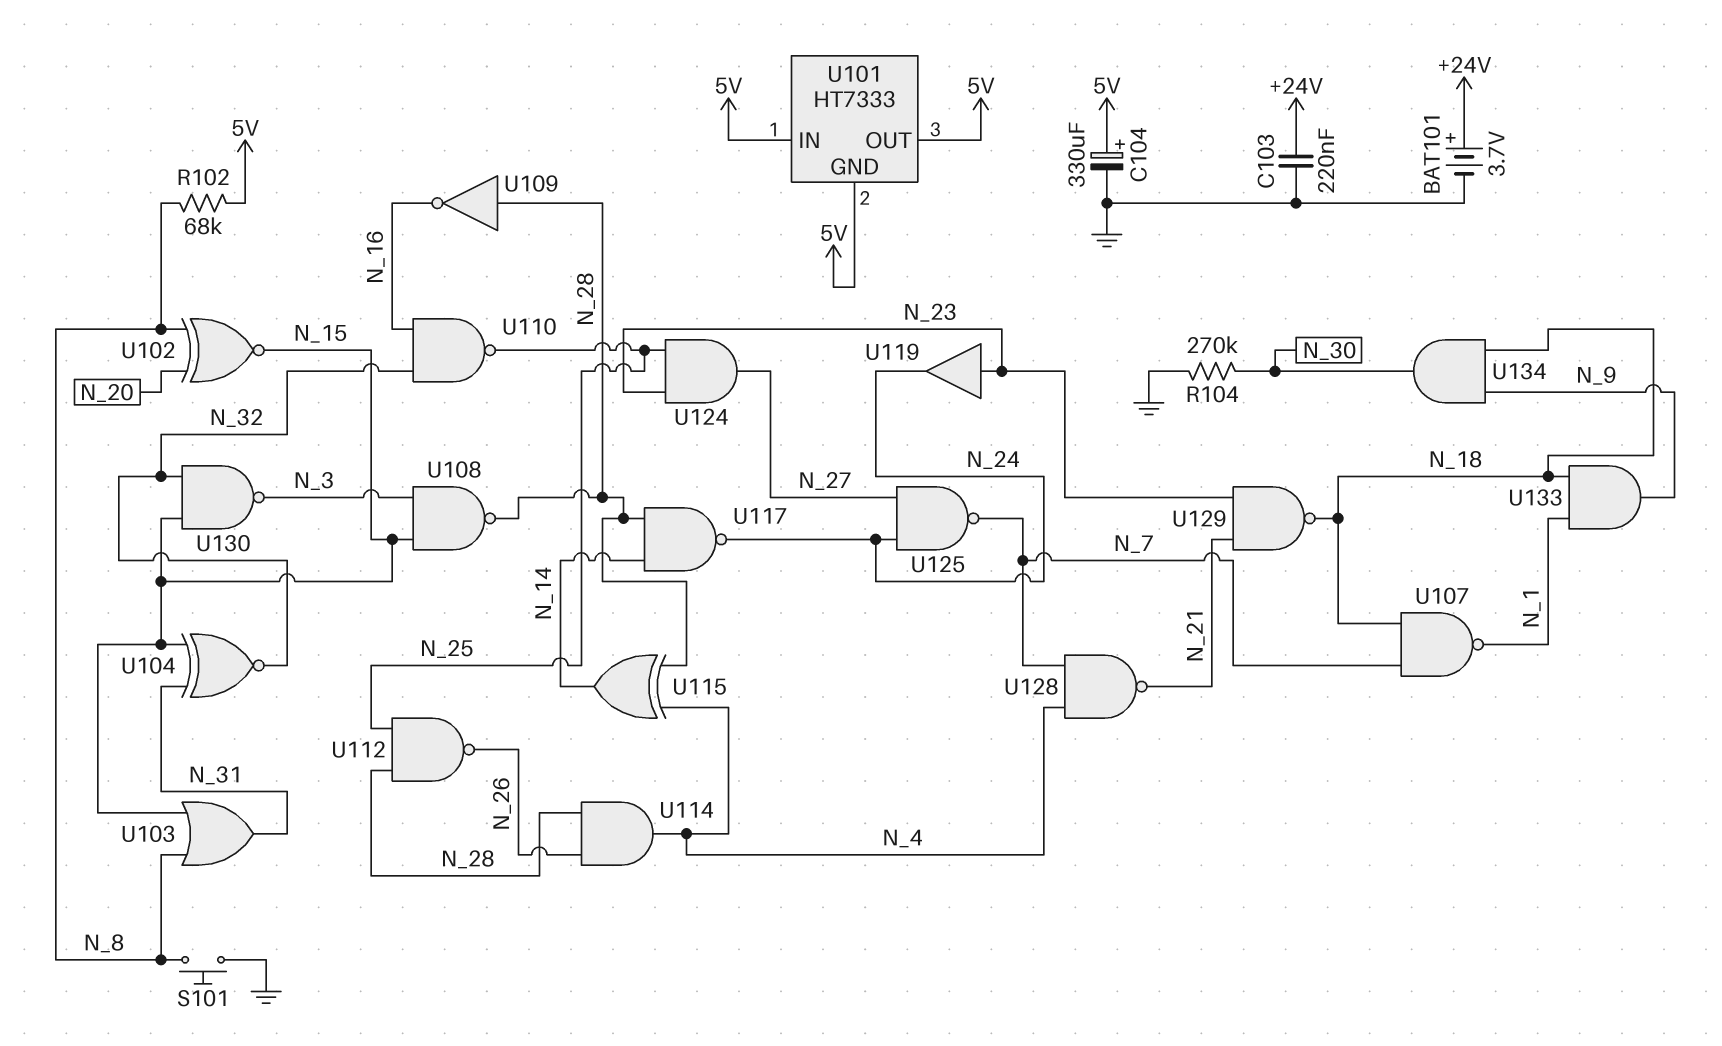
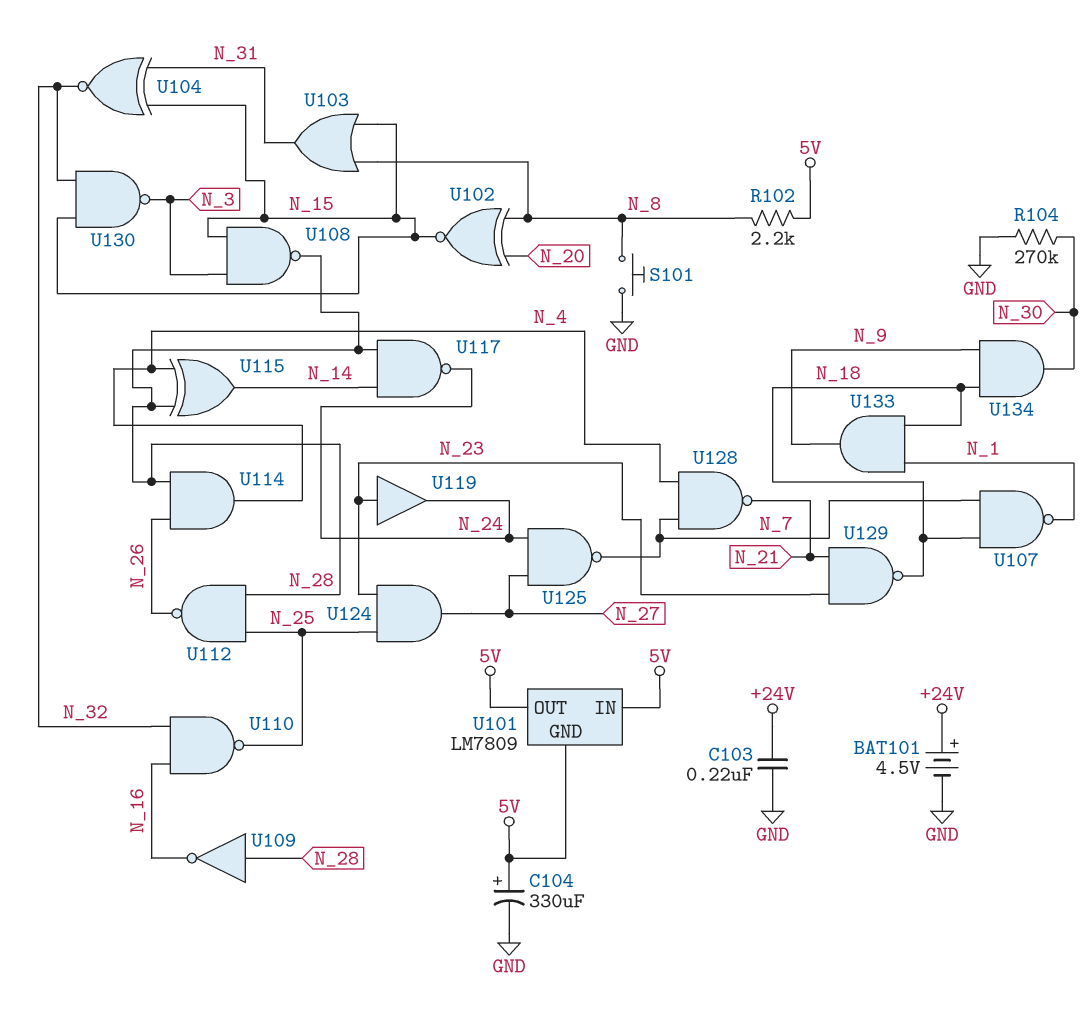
BAT101: 3.7V (plus +24V, minus GND) -> 4.5V (plus +24V, minus GND)
R102: 68k (5V, N_8) -> 2.2k (5V, N_8)
U101: HT7333 -> LM7809

